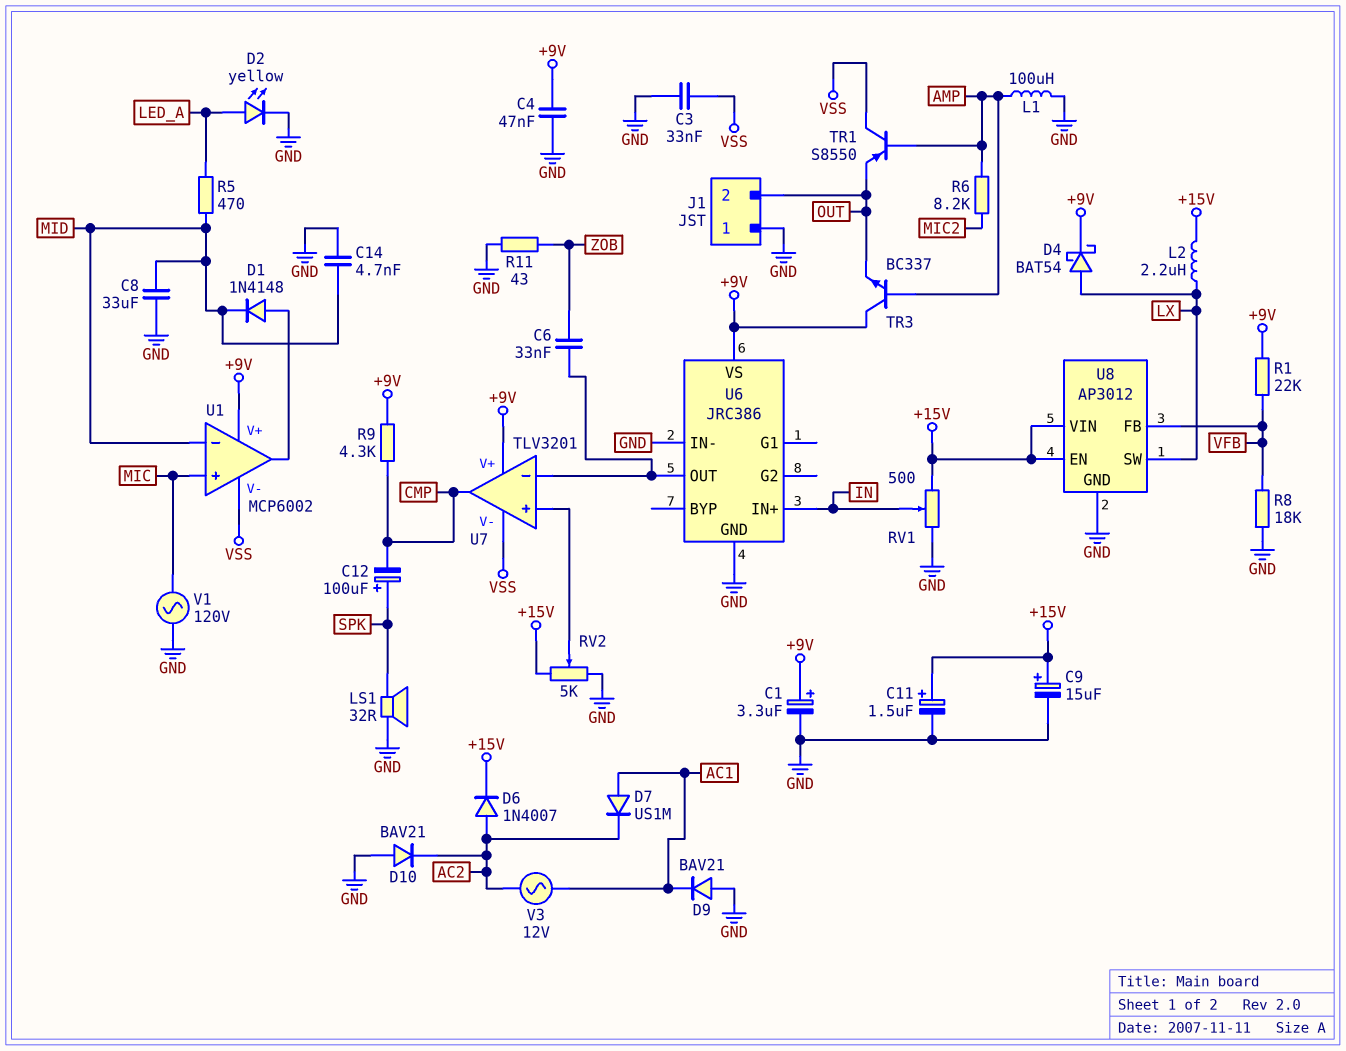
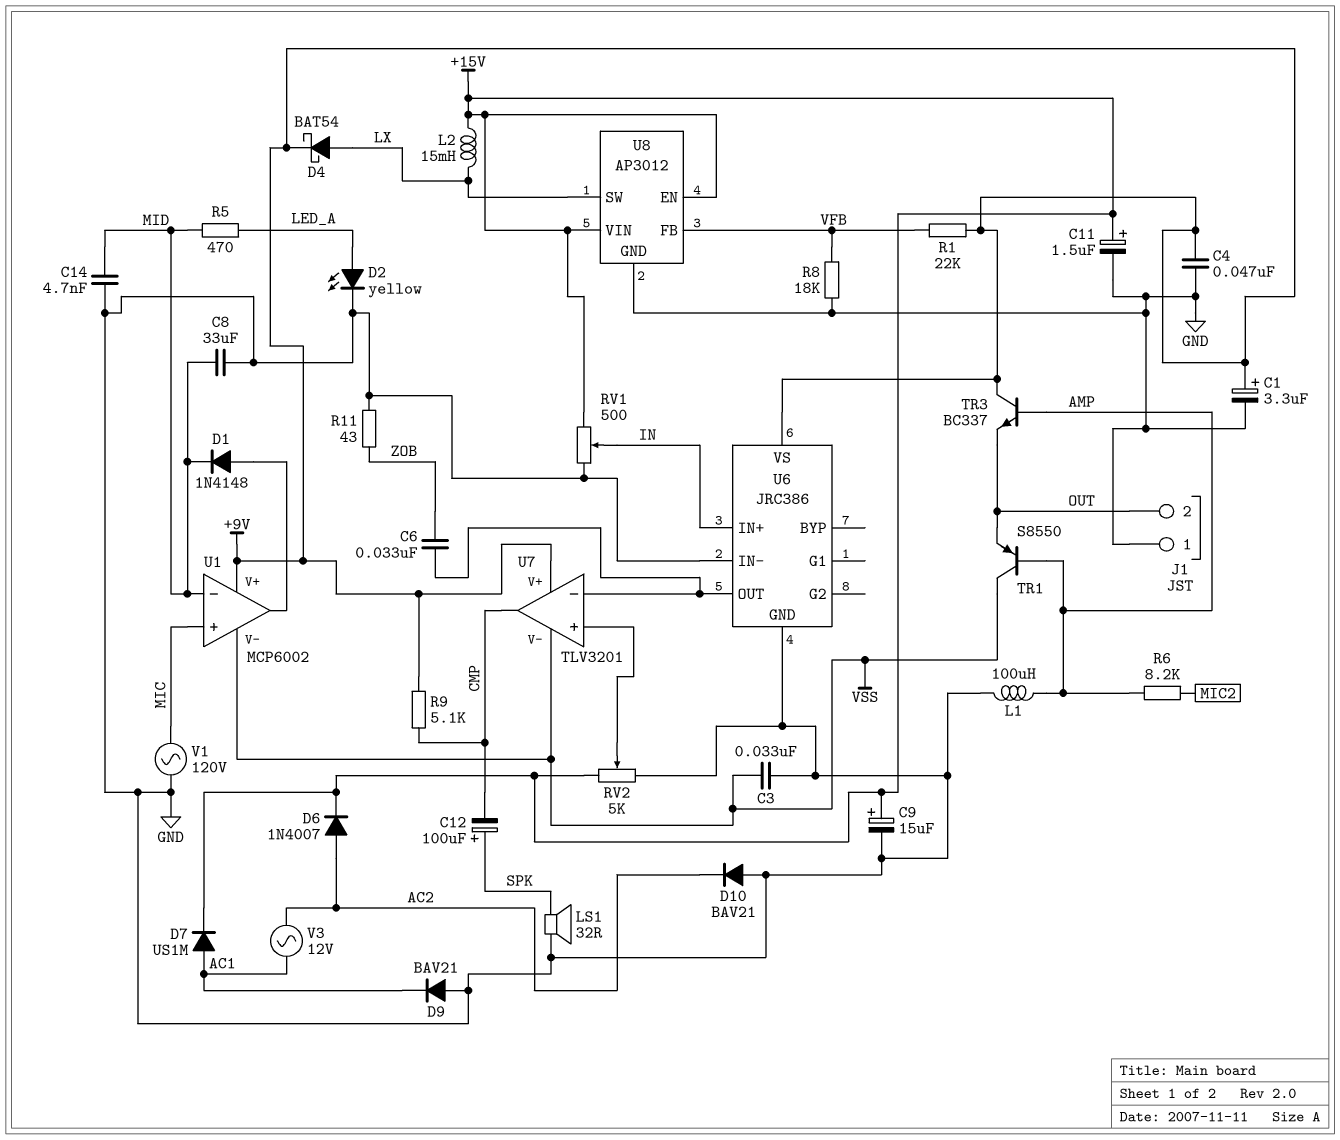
D7: diode US1M (A AC1, K AC2) -> diode US1M (A AC1, K +15V)
L2: 2.2uH (+15V, LX) -> 15mH (+15V, LX)
R9: 4.3k (+9V, CMP) -> 5.1k (+9V, CMP)

